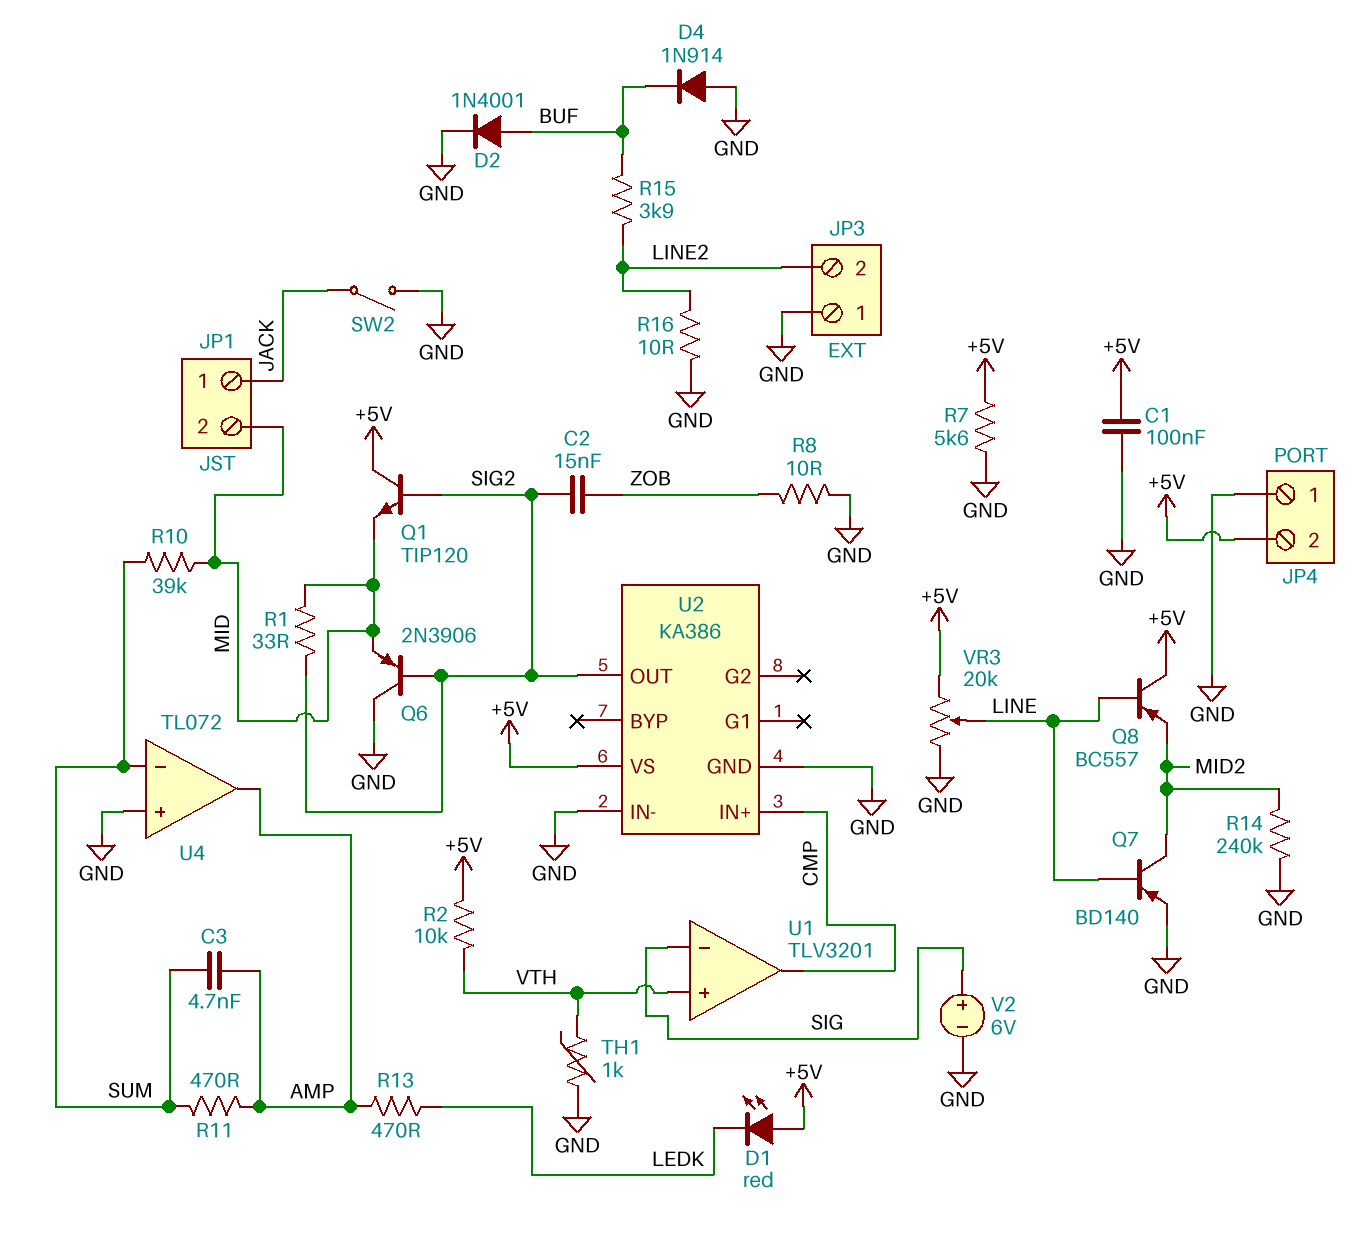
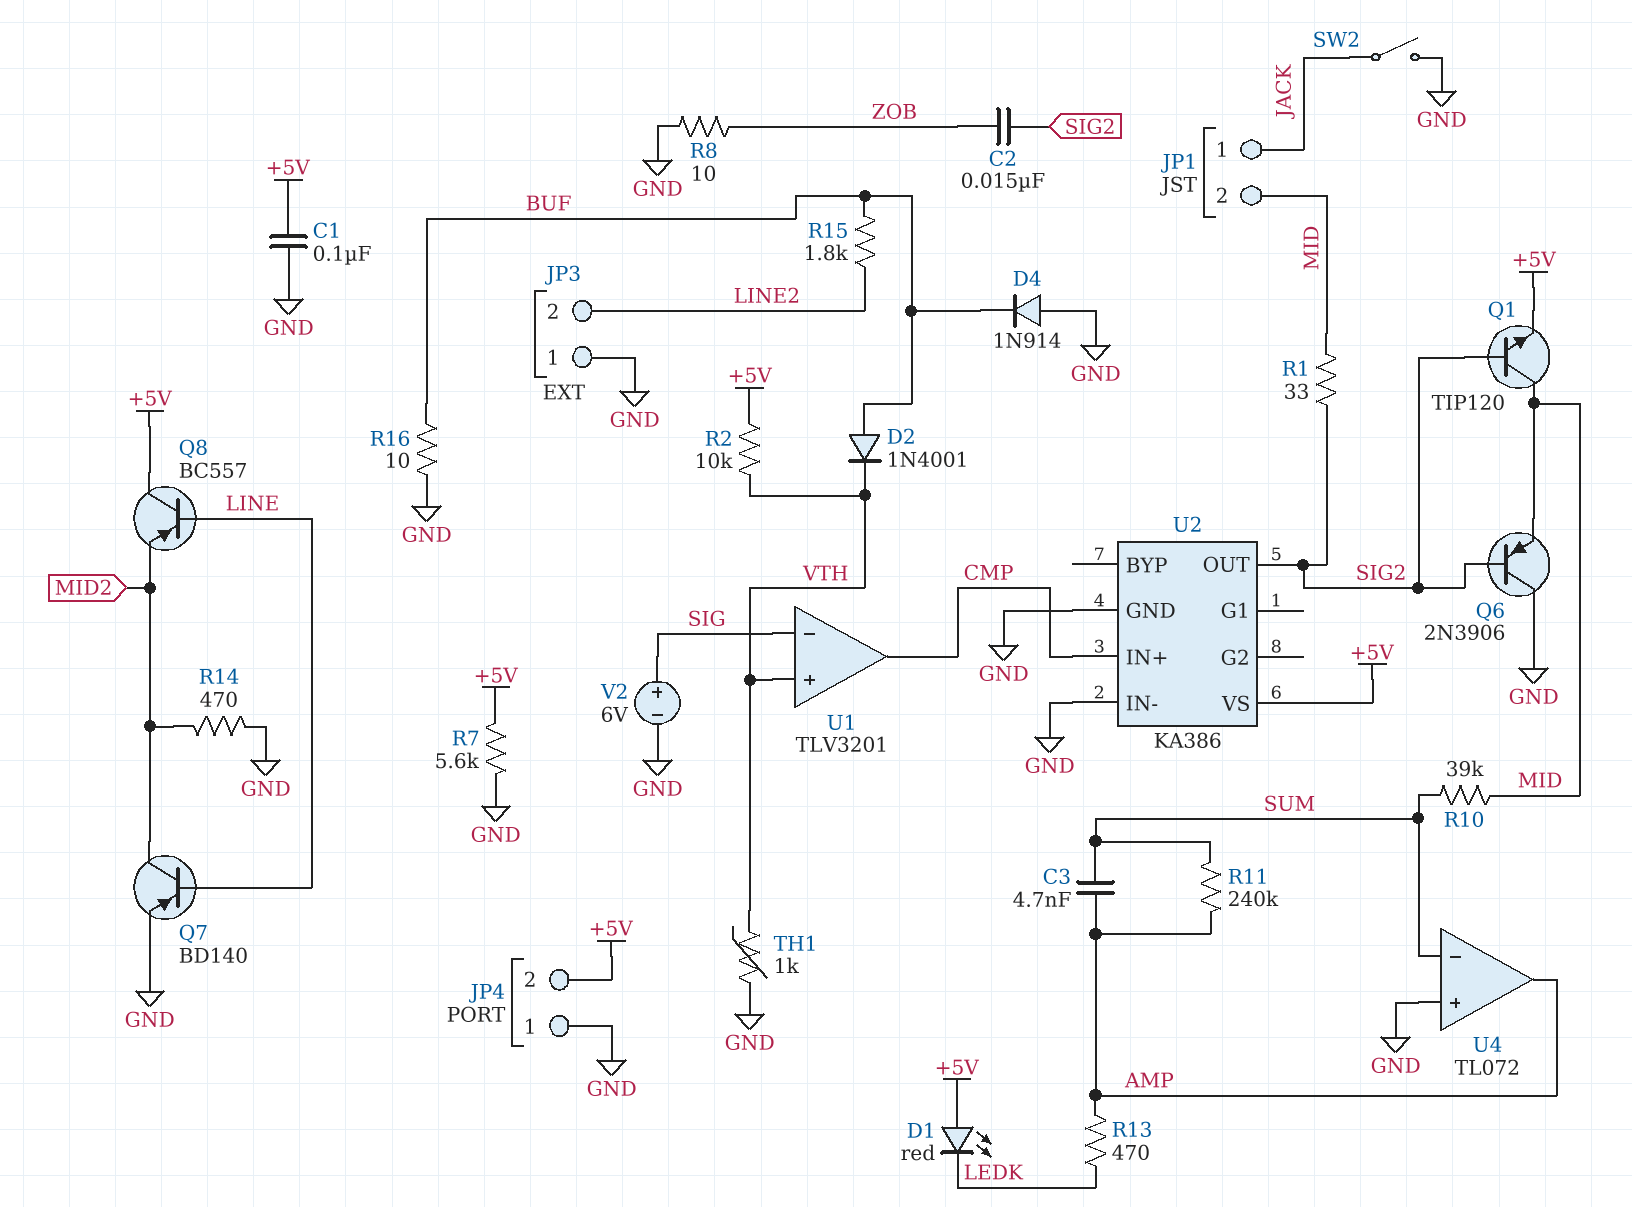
D2: diode 1N4001 (A BUF, K GND) -> diode 1N4001 (A BUF, K VTH)
Q1: NPN TIP120 (B SIG2, C +5V, E MID) -> NPN TIP120 (B SIG2, C MID, E +5V)
R11: 470 (AMP, SUM) -> 240k (AMP, SUM)
R14: 240k (GND, MID2) -> 470 (GND, MID2)
R15: 3.9k (BUF, LINE2) -> 1.8k (BUF, LINE2)
R16: 10 (GND, LINE2) -> 10 (BUF, GND)
VR3: 20k (+5V, GND, wiper LINE) -> none

